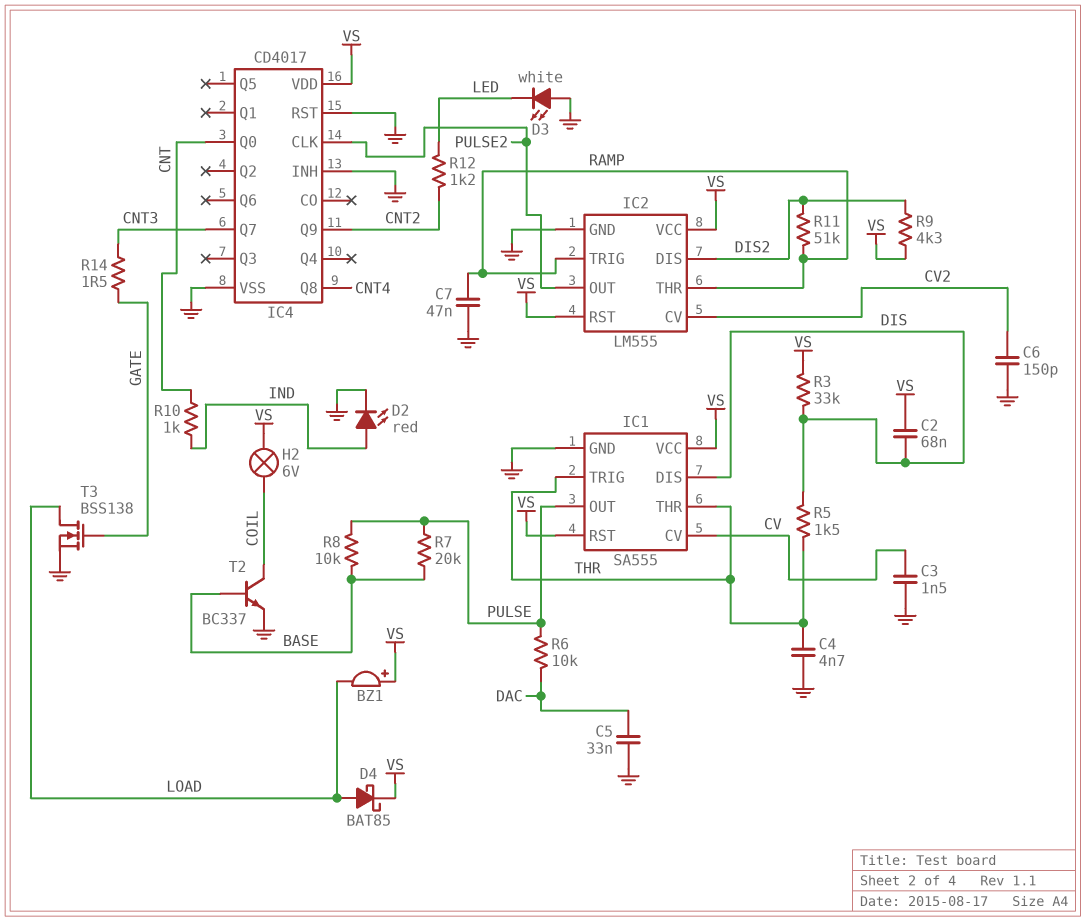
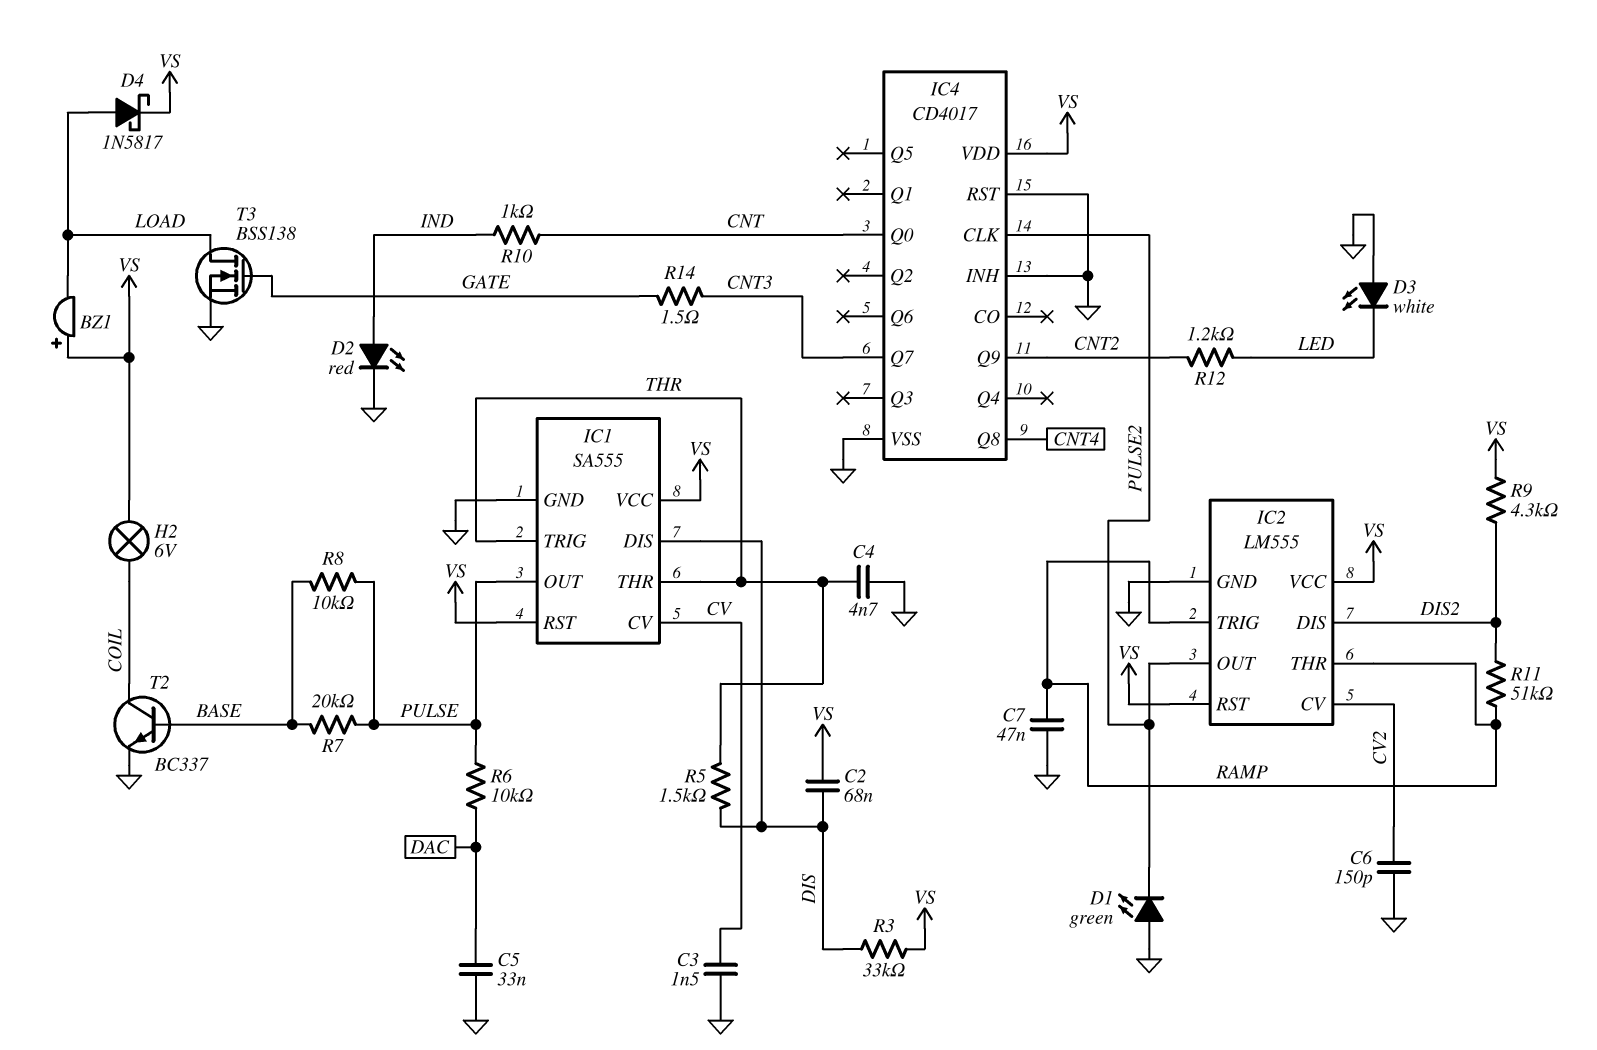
D1: none -> LED green (A GND, K PULSE2)
D4: schottky BAT85 (A LOAD, K VS) -> schottky 1N5817 (A LOAD, K VS)

